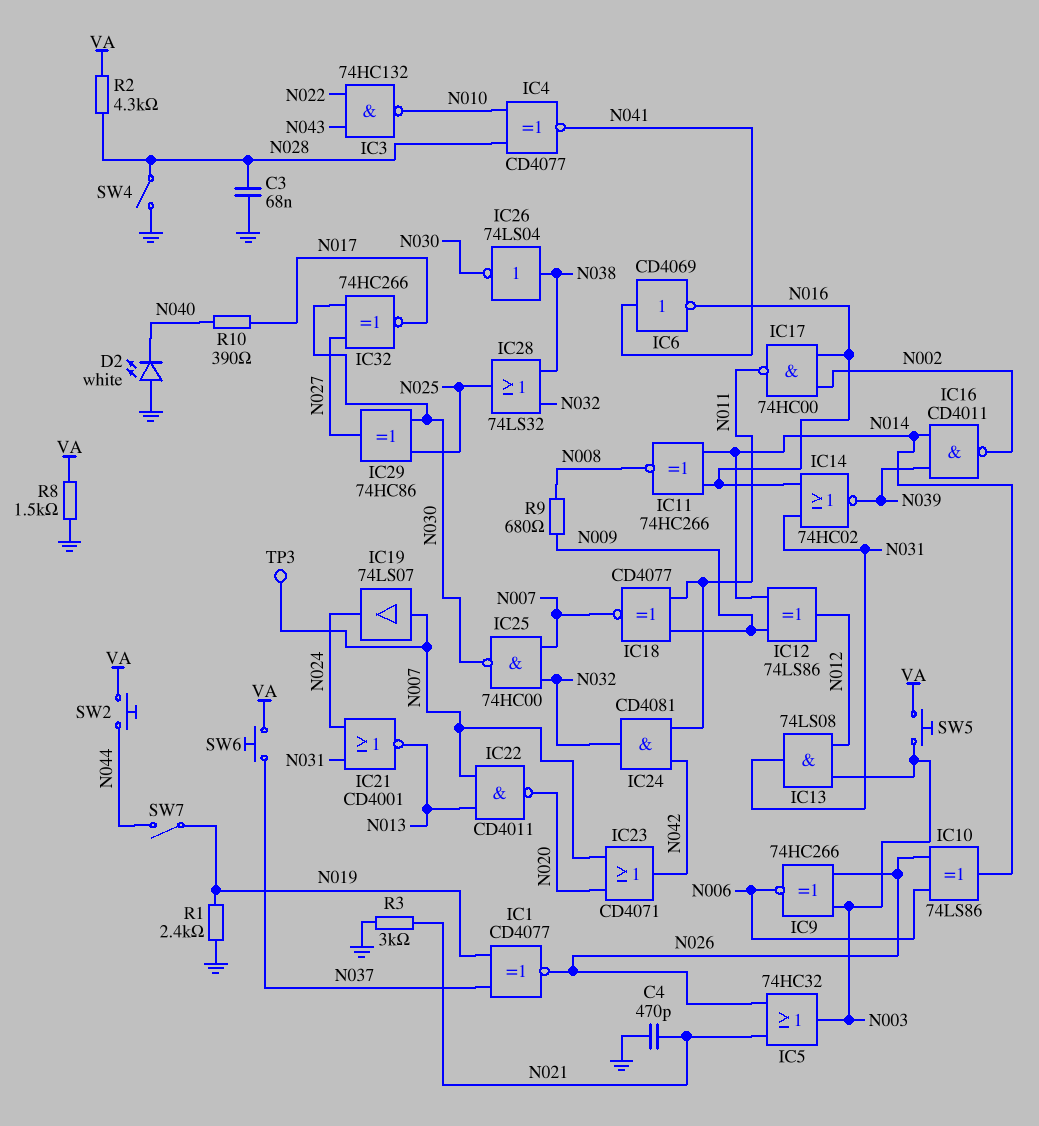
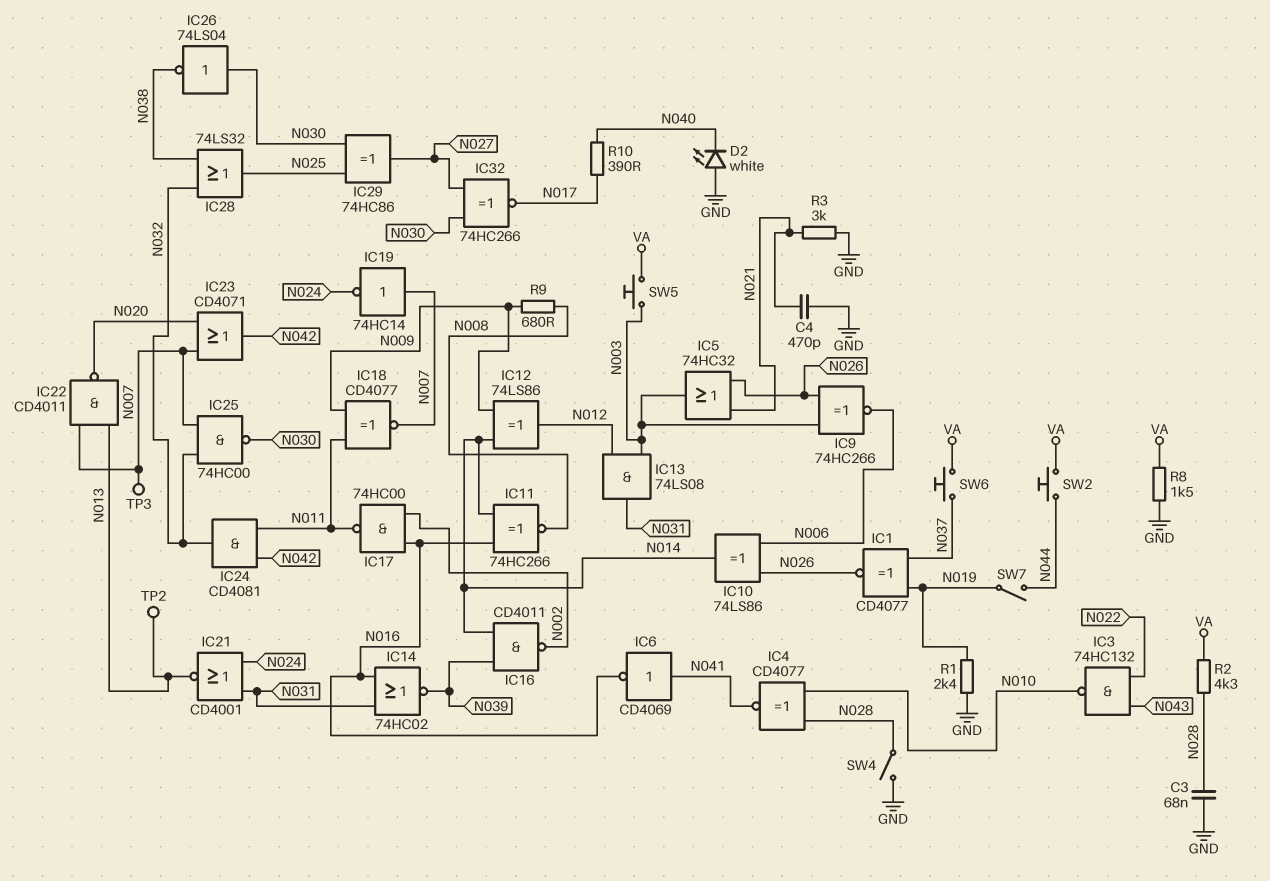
IC19: buffer 74LS07 (in N007, out N024) -> NOT 74HC14 (in N007, out N024)
IC26: NOT 74LS04 (in N038, out N030) -> NOT 74LS04 (in N030, out N038)
TP2: none -> test point (N013)

